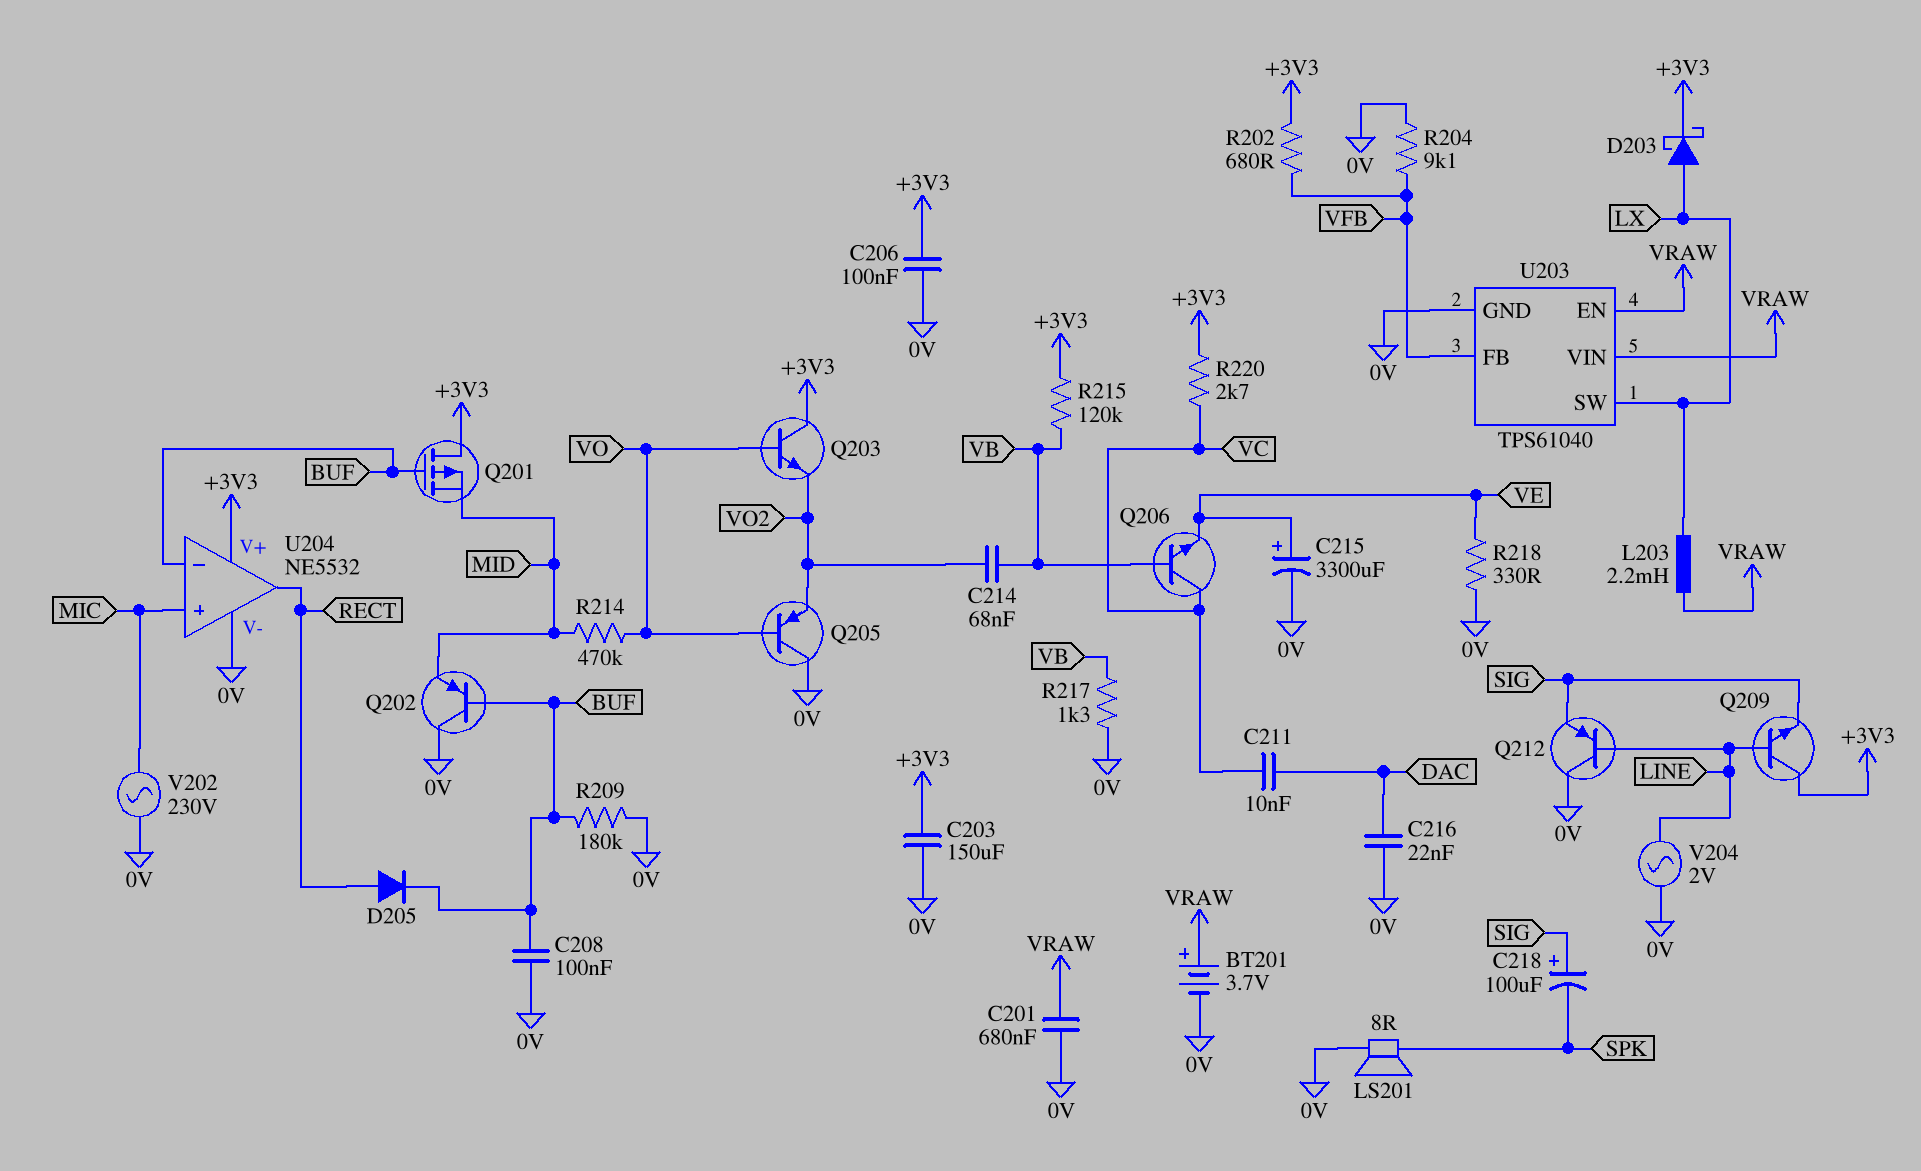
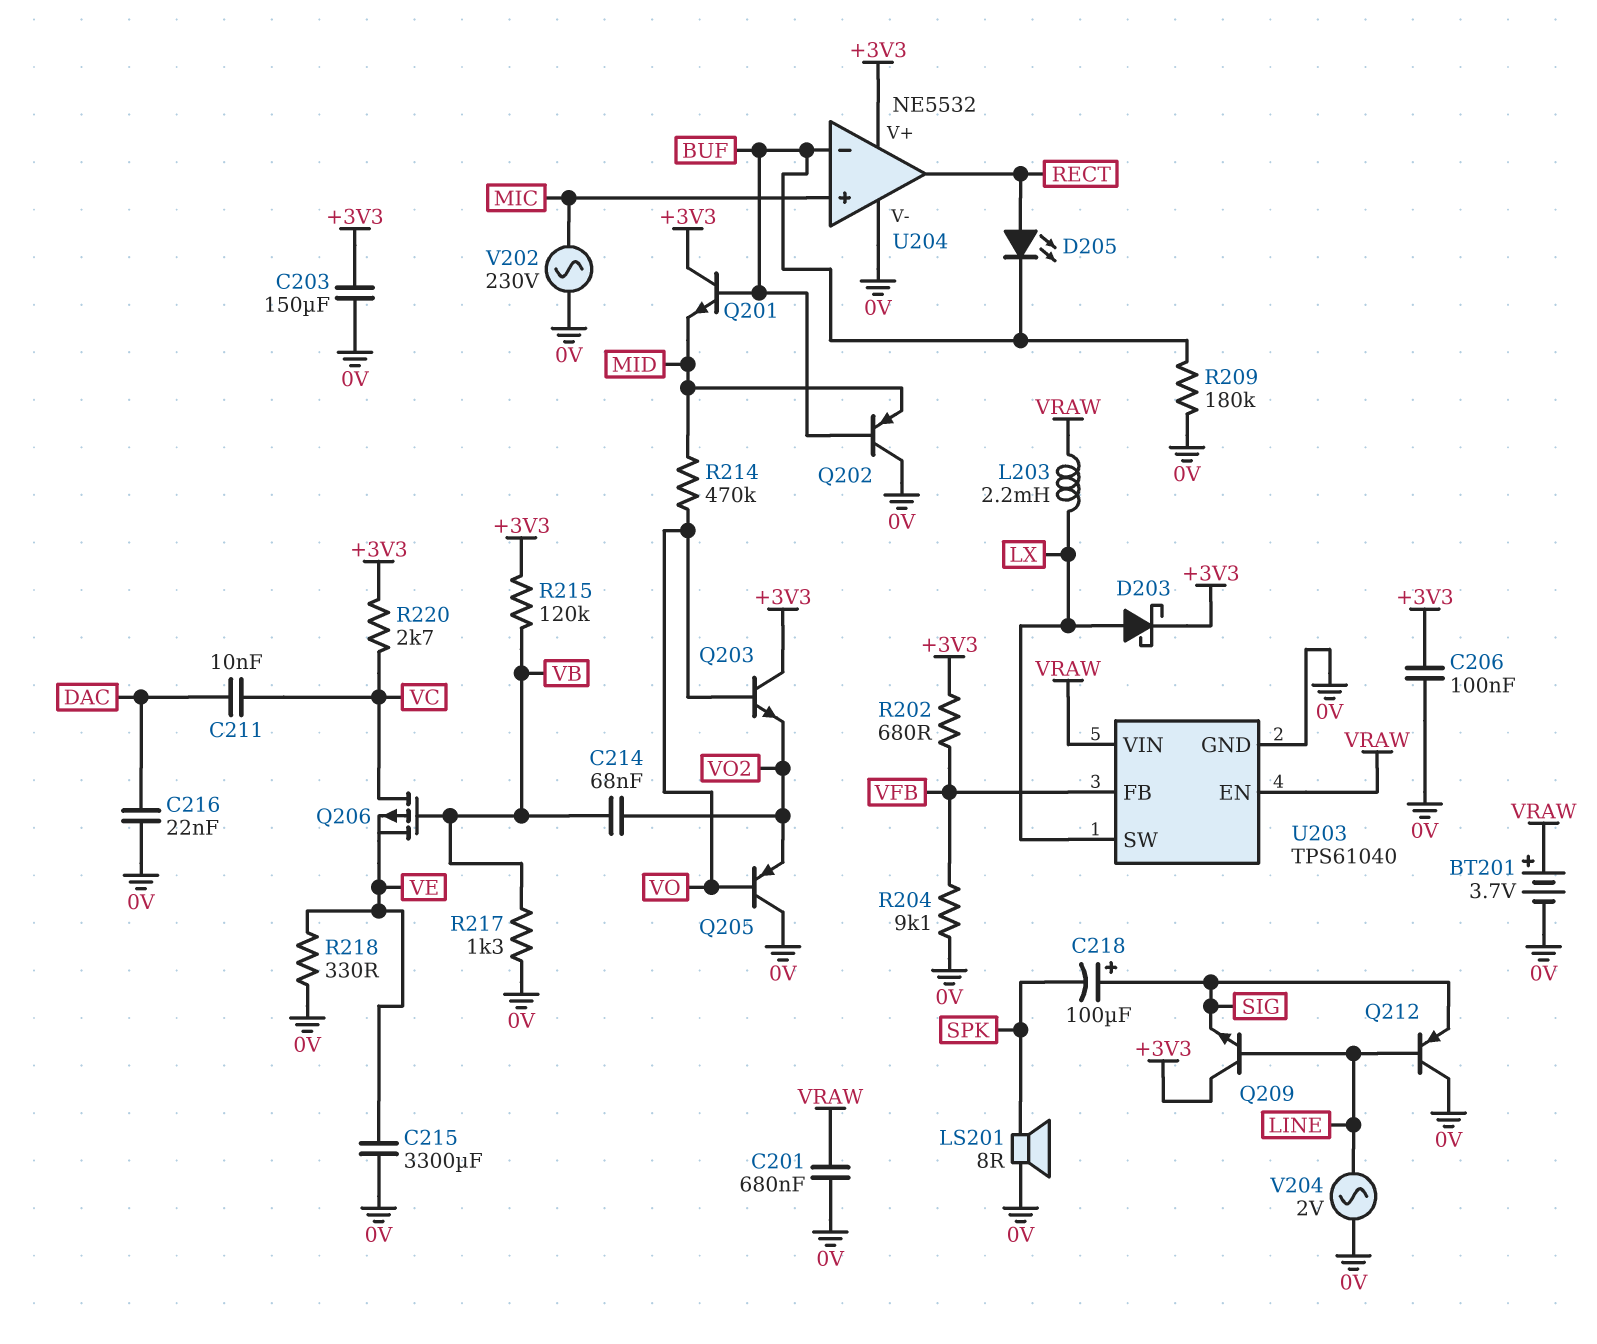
C208: 100nF (0V, BUF) -> none
C215: 3300uF (plus VE, minus 0V) -> 3300uF (0V, VE)
D205: diode (A RECT, K BUF) -> LED (A RECT, K BUF)
Q201: PMOS (G BUF, D +3V3, S MID) -> NPN (B BUF, C +3V3, E MID)
Q206: NPN (B VB, C VC, E VE) -> PMOS (G VB, D VC, S VE)

